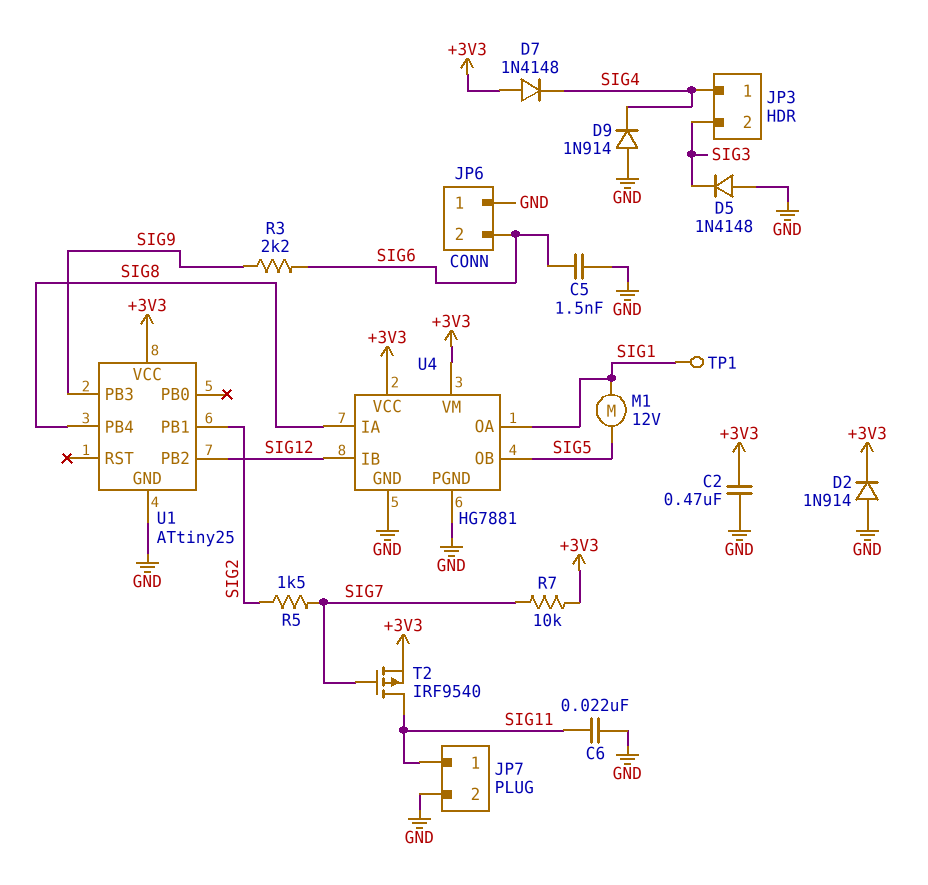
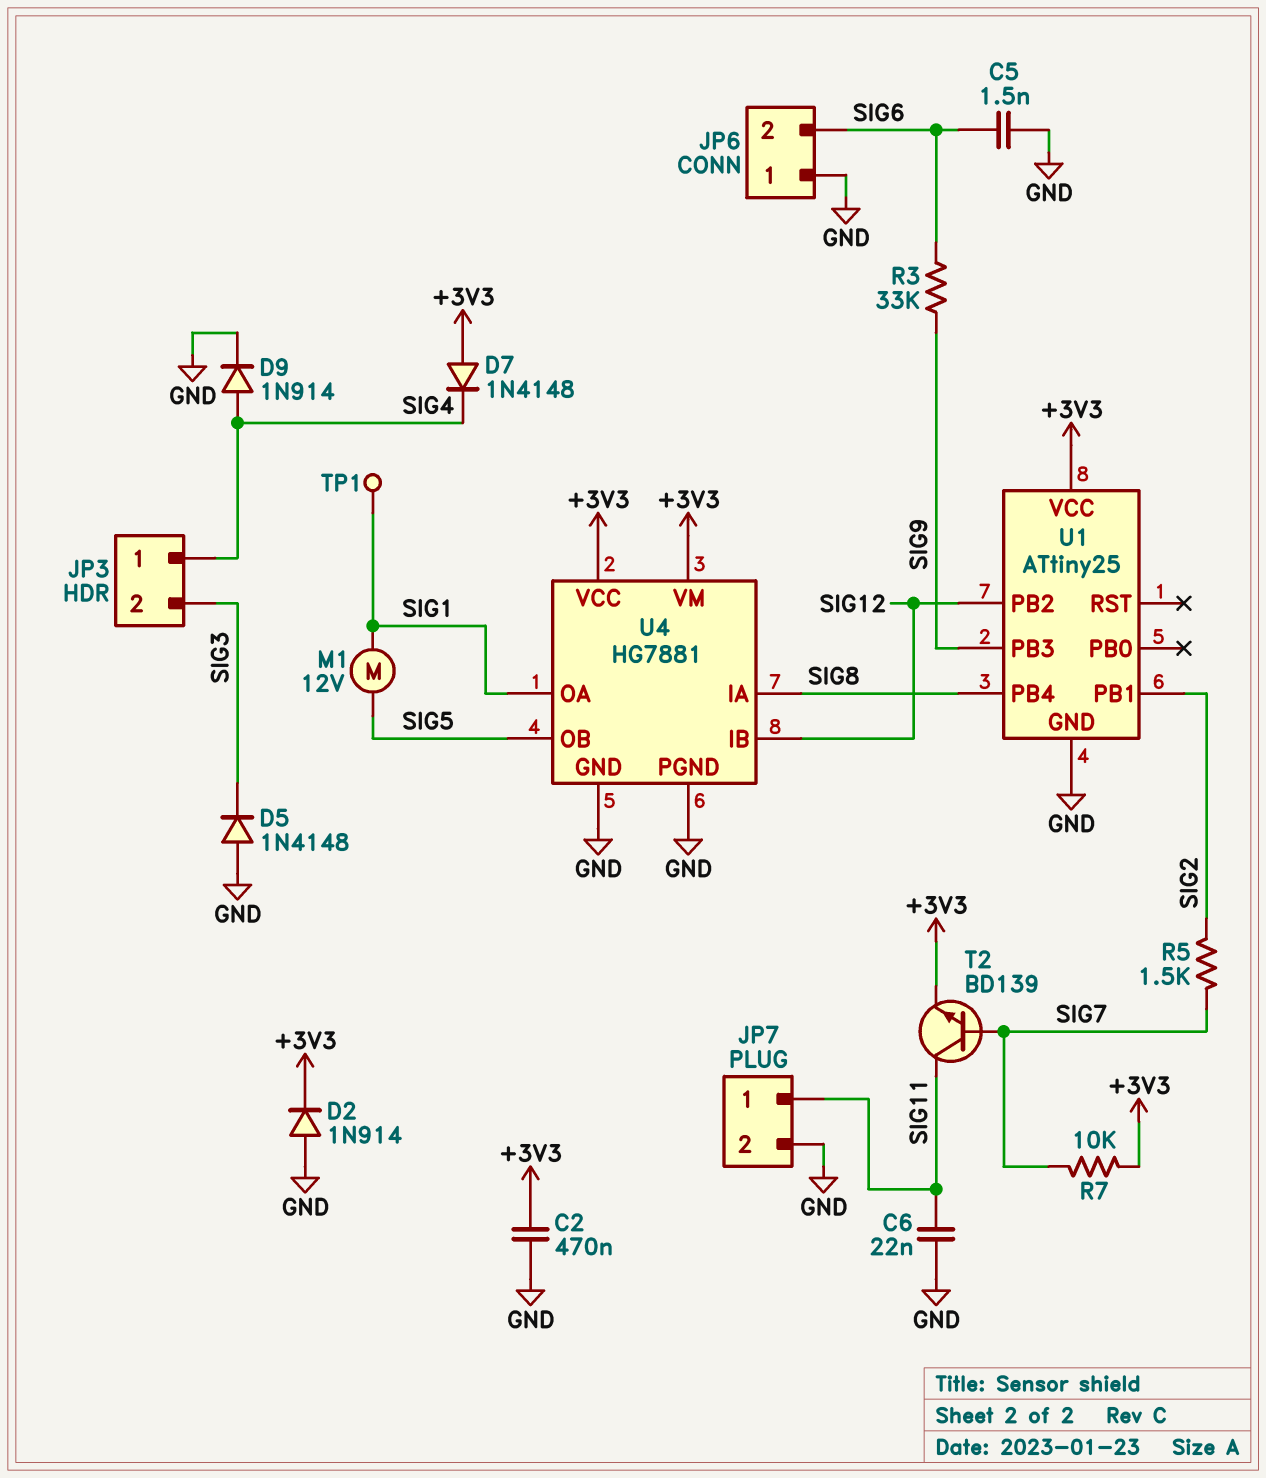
D9: diode 1N914 (A GND, K SIG4) -> diode 1N914 (A SIG4, K GND)
R3: 2.2k (SIG6, SIG9) -> 33k (SIG6, SIG9)
T2: PMOS IRF9540 (G SIG7, D SIG11, S +3V3) -> NPN BD139 (B SIG7, C SIG11, E +3V3)

